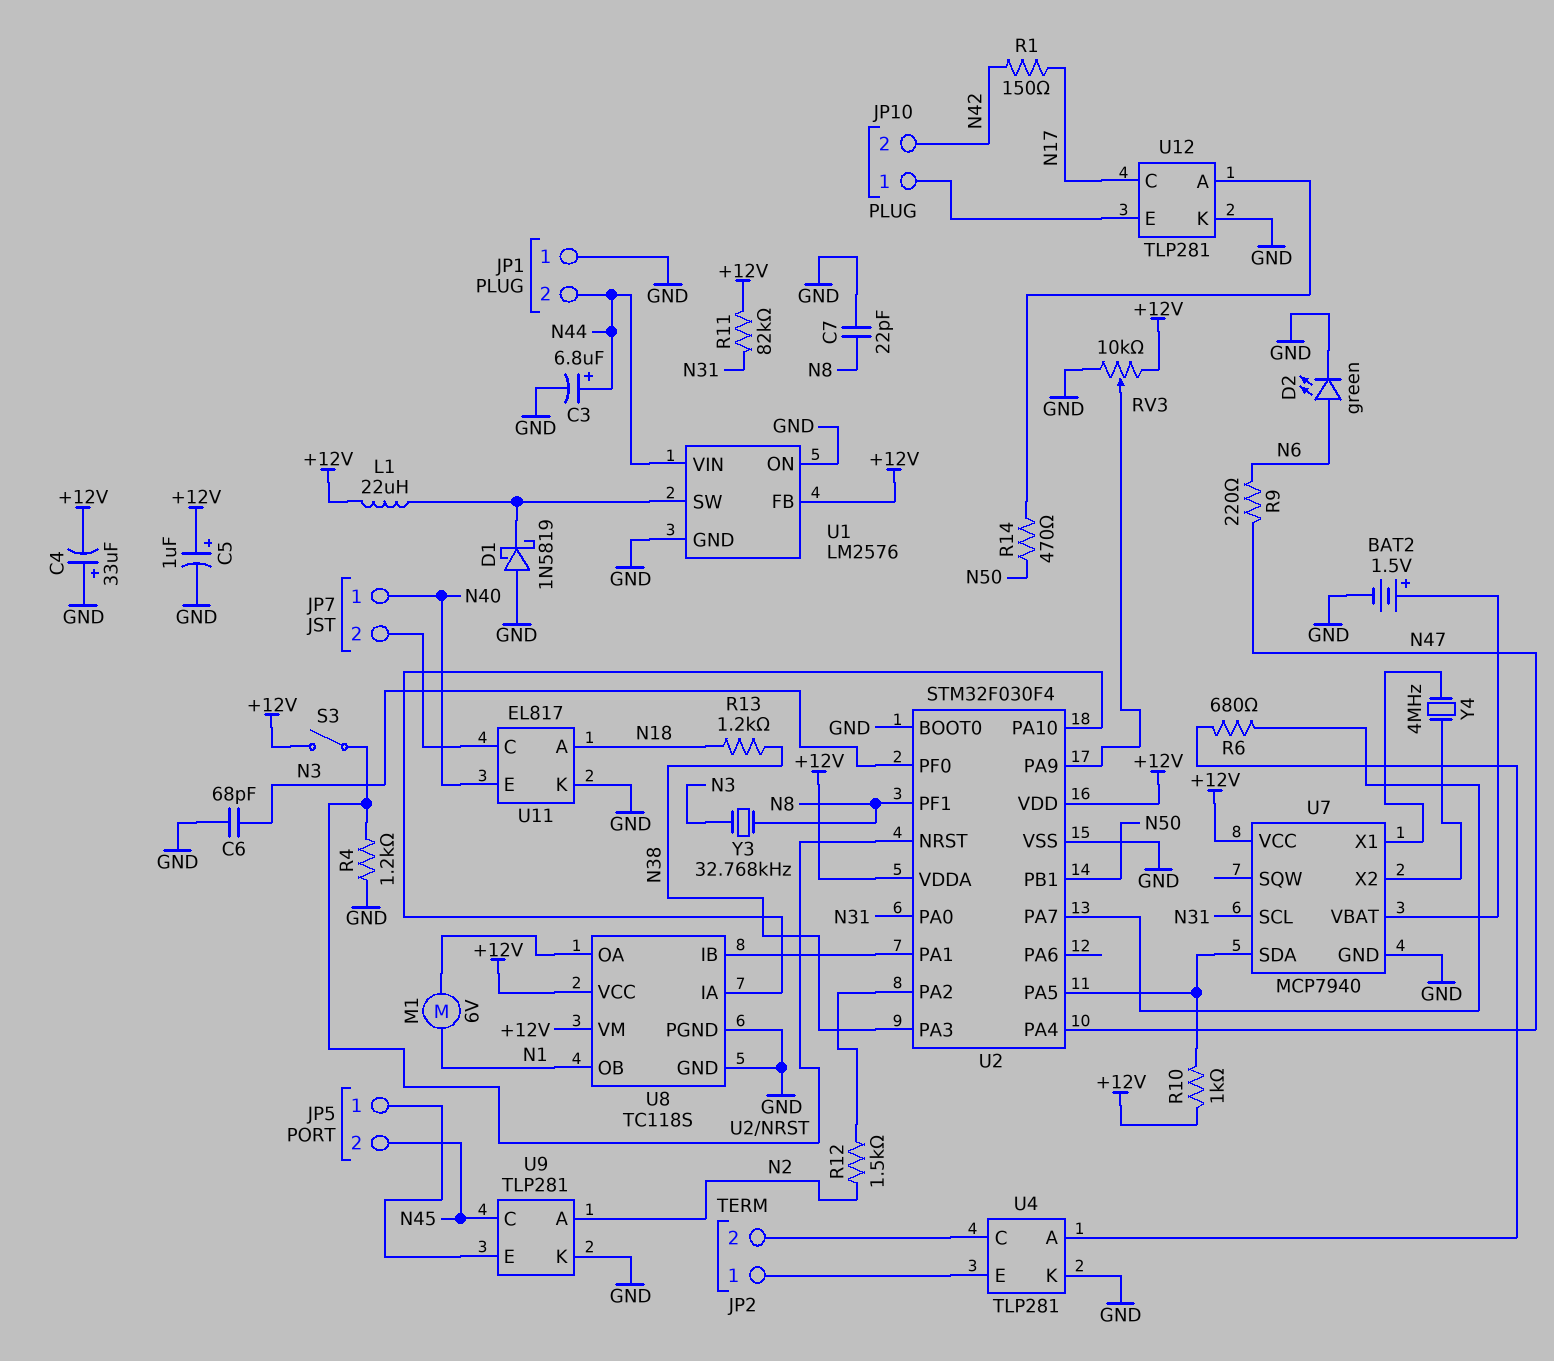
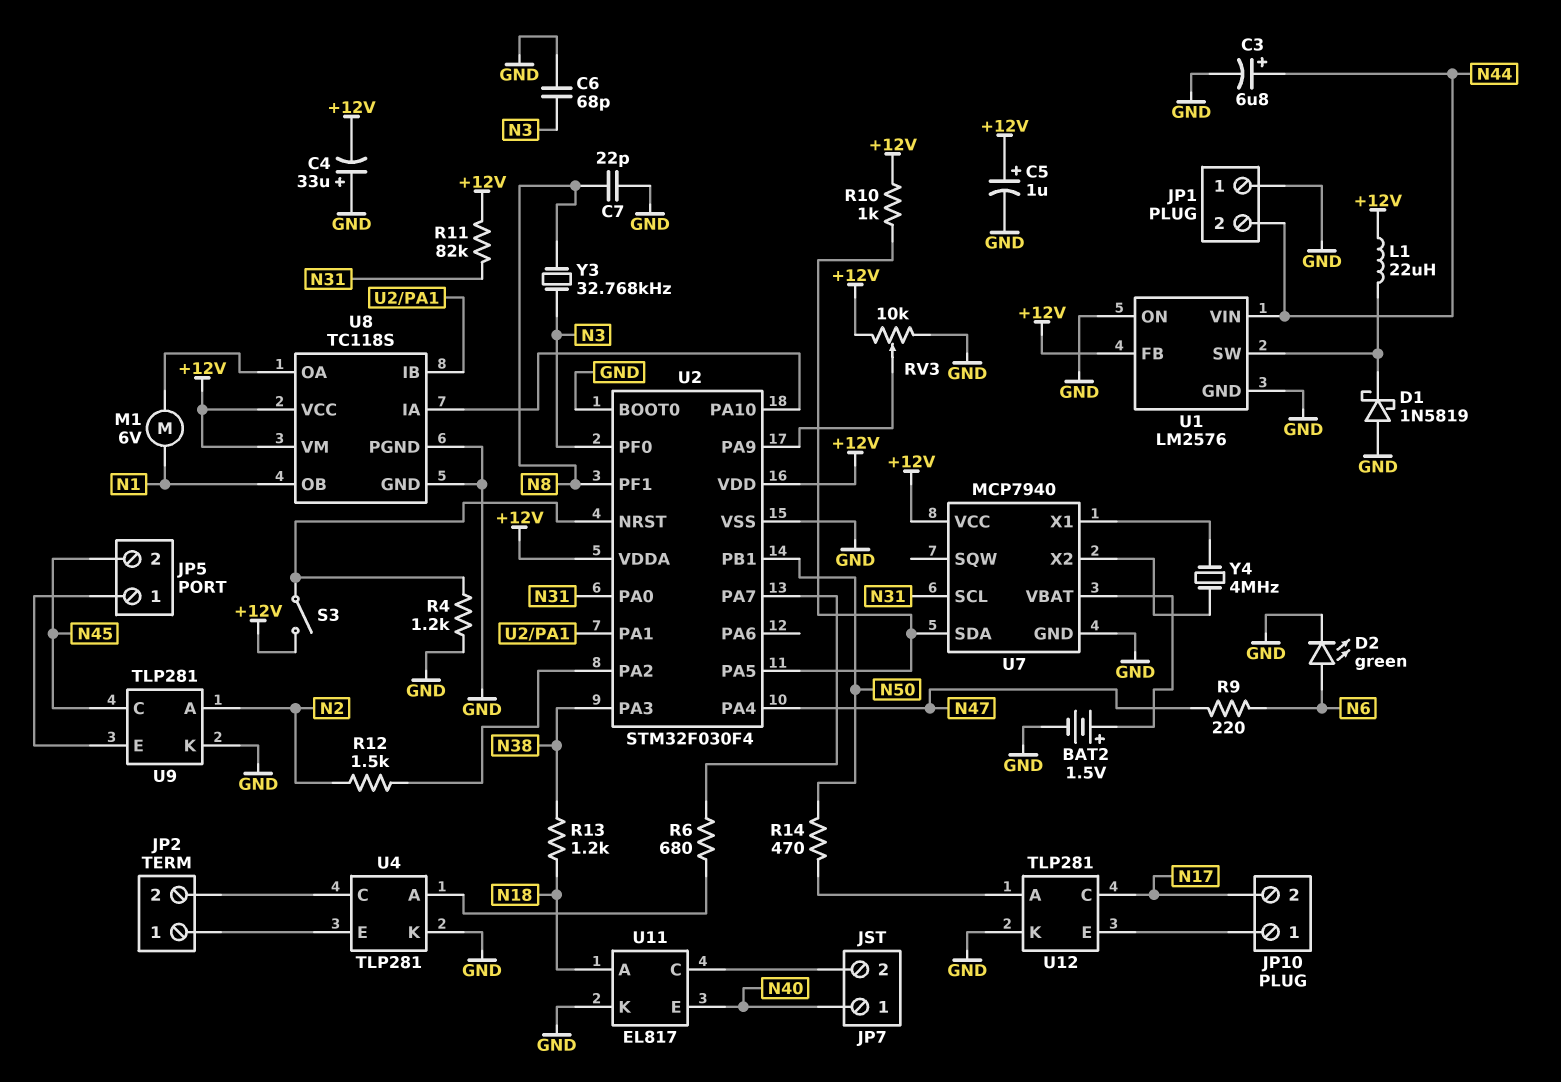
JP10 pin 2: N42 -> N17
R1: 150 (N17, N42) -> none

